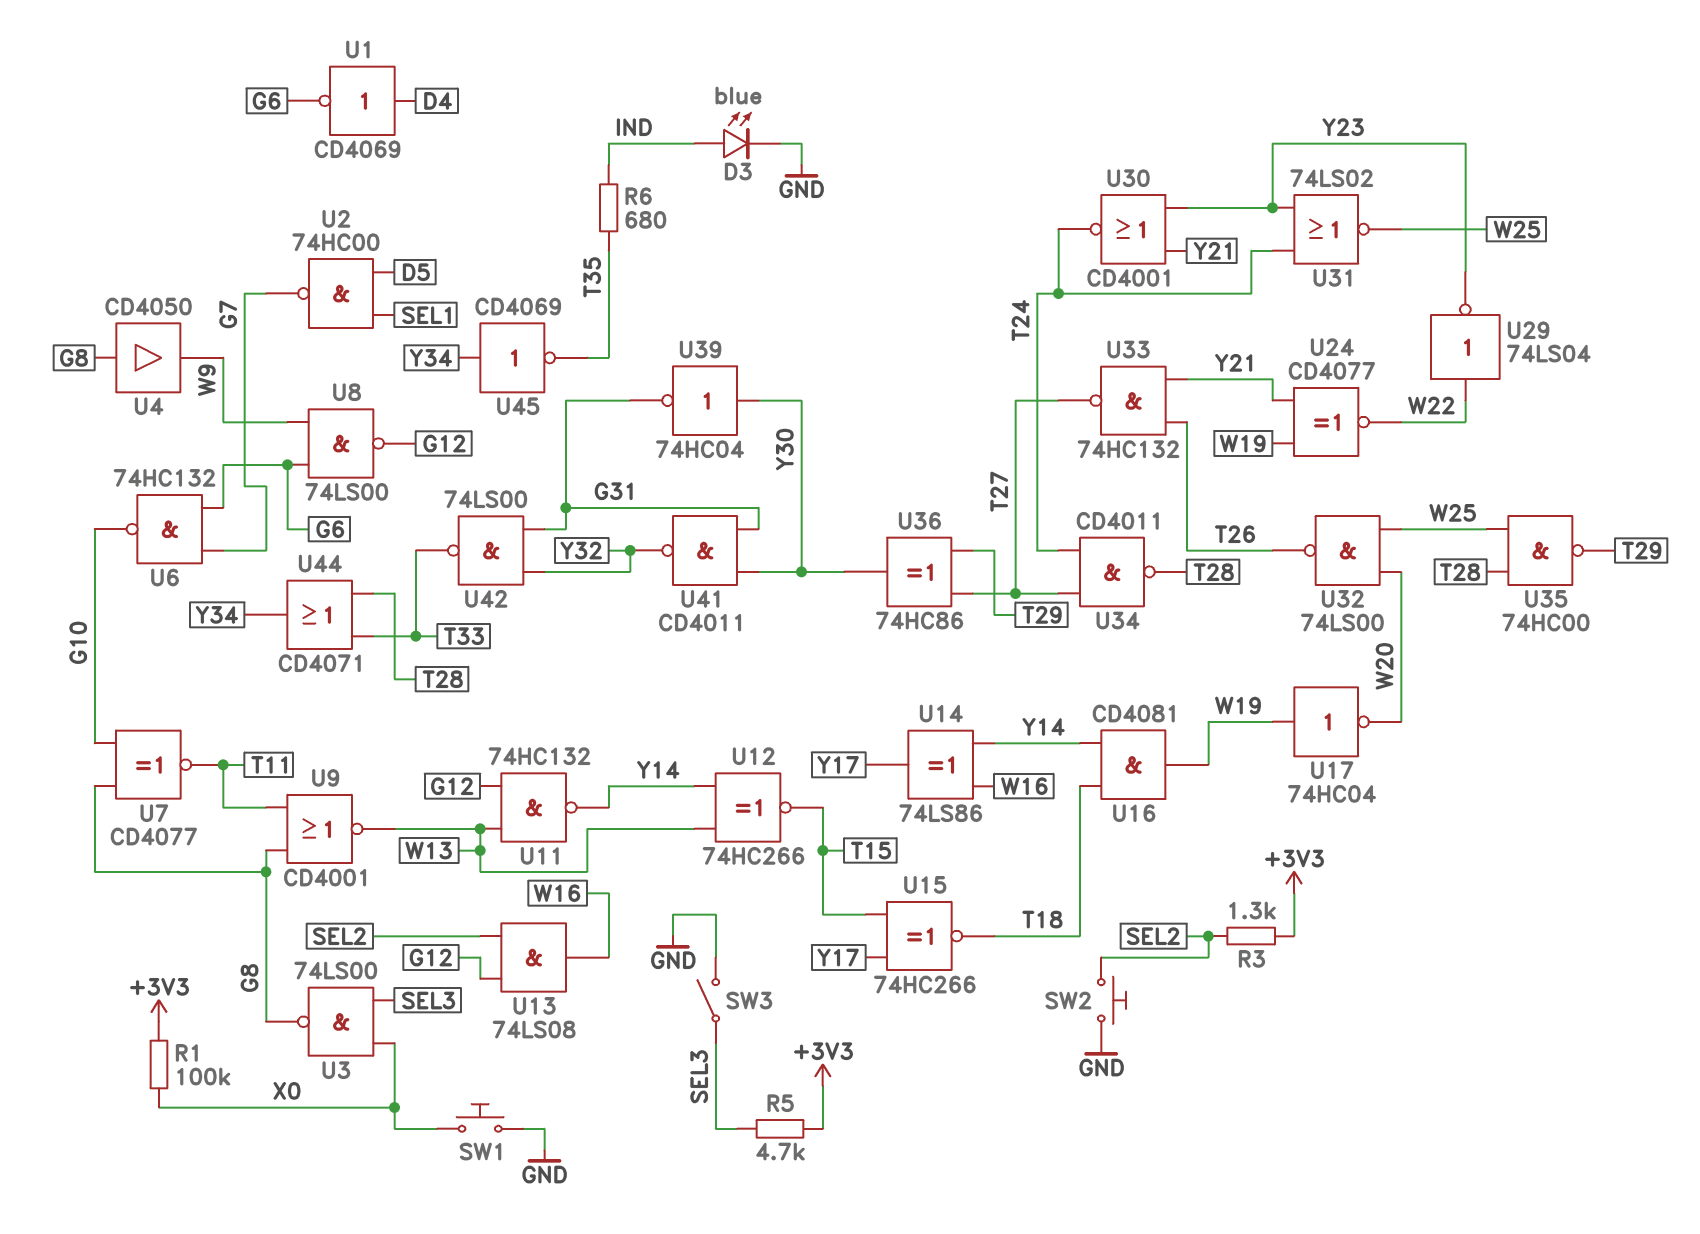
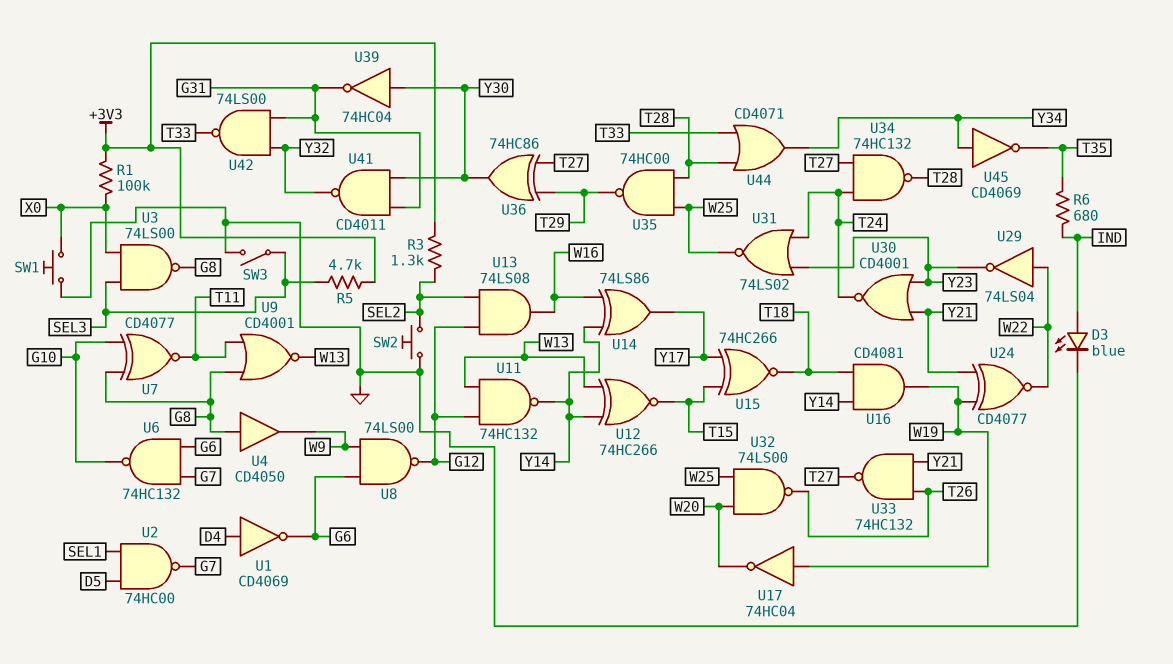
U34: NAND CD4011 (in T24, in T27, out T28) -> NAND 74HC132 (in T24, in T27, out T28)

